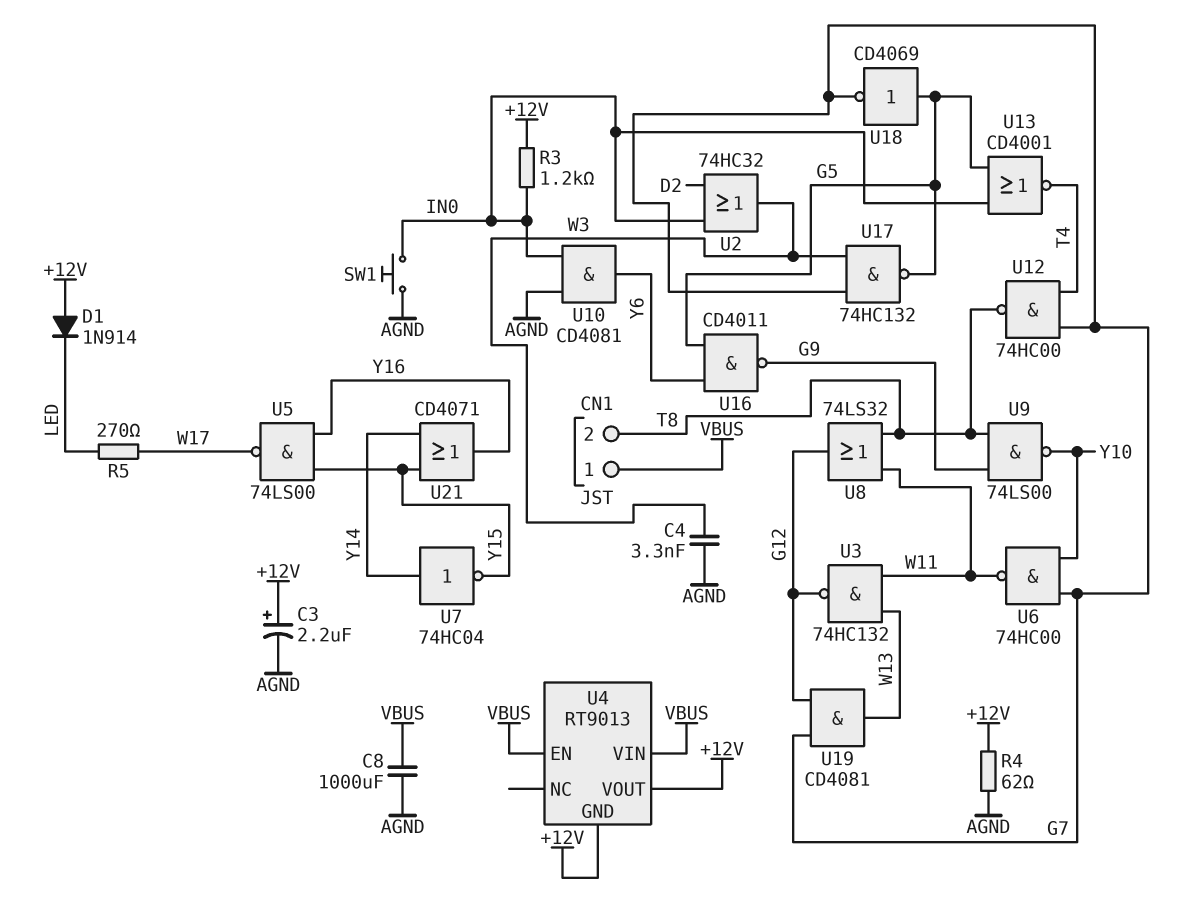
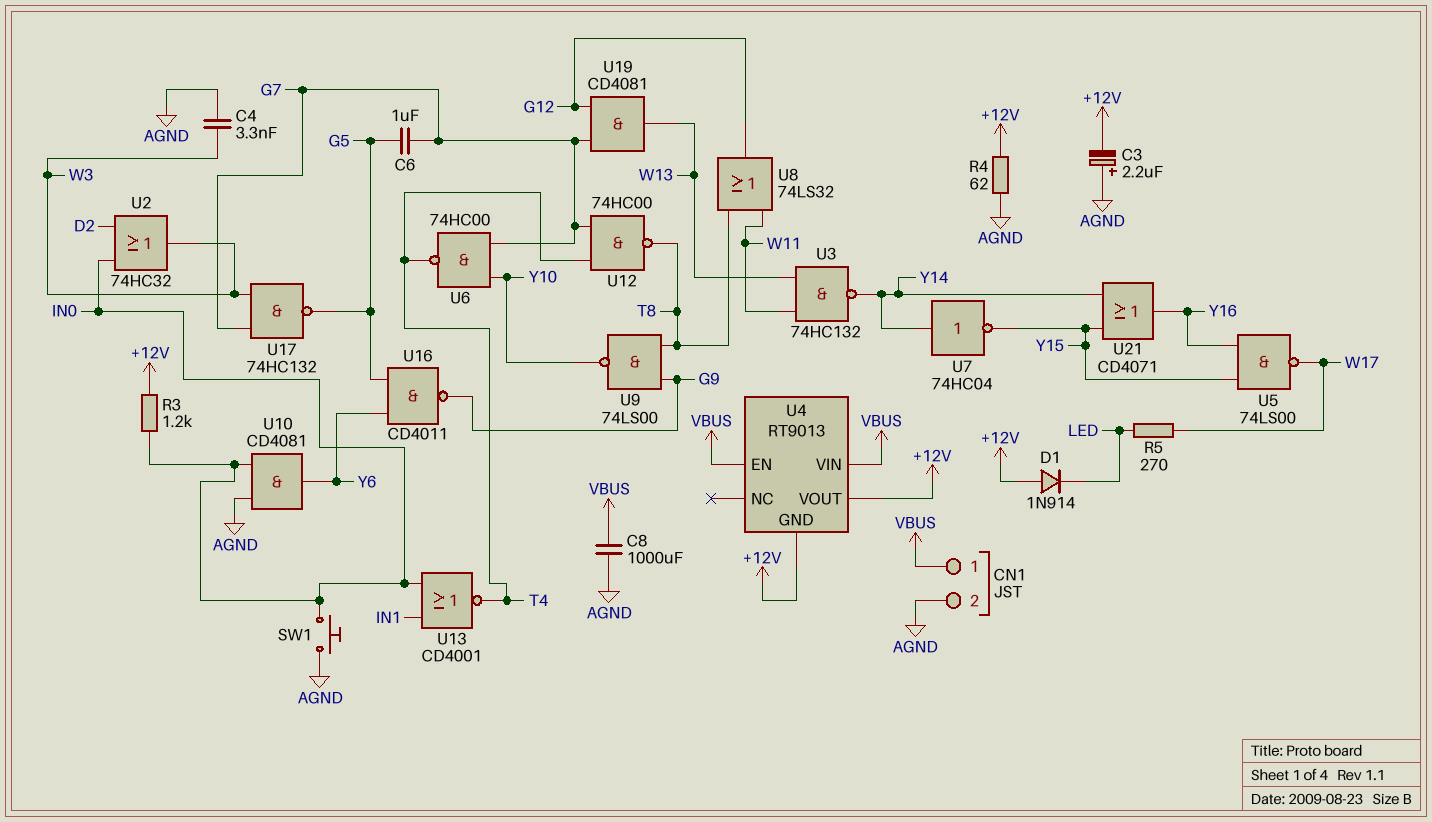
C3: 2.2uF (plus +12V, minus AGND) -> 2.2uF (plus AGND, minus +12V)
C6: none -> 1uF (G5, G7)
CN1 pin 2: T8 -> AGND
U3: NAND 74HC132 (in W11, in W13, out G12) -> NAND 74HC132 (in W11, in W13, out Y14)
U6: NAND 74HC00 (in G7, in Y10, out W11) -> NAND 74HC00 (in G7, in Y10, out T4)
U13: NOR CD4001 (in G5, in IN0, out T4) -> NOR CD4001 (in IN0, in IN1, out T4)
U18: NOT CD4069 (in G5, out G7) -> none

